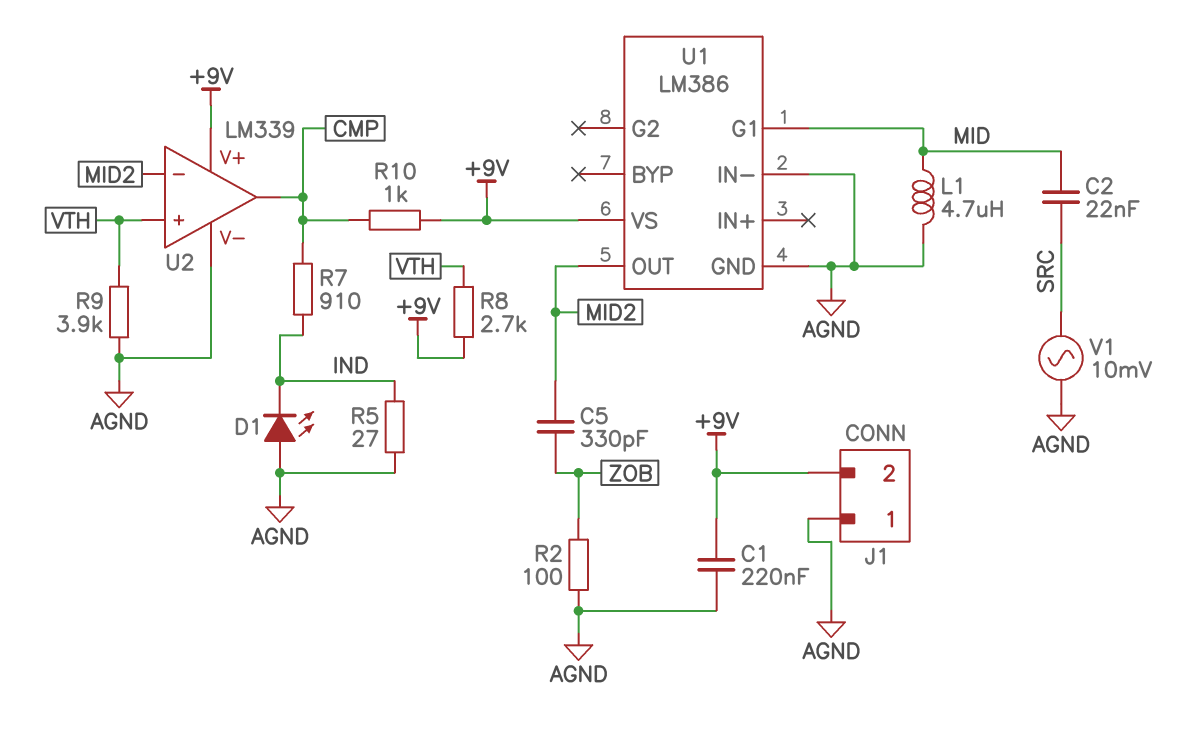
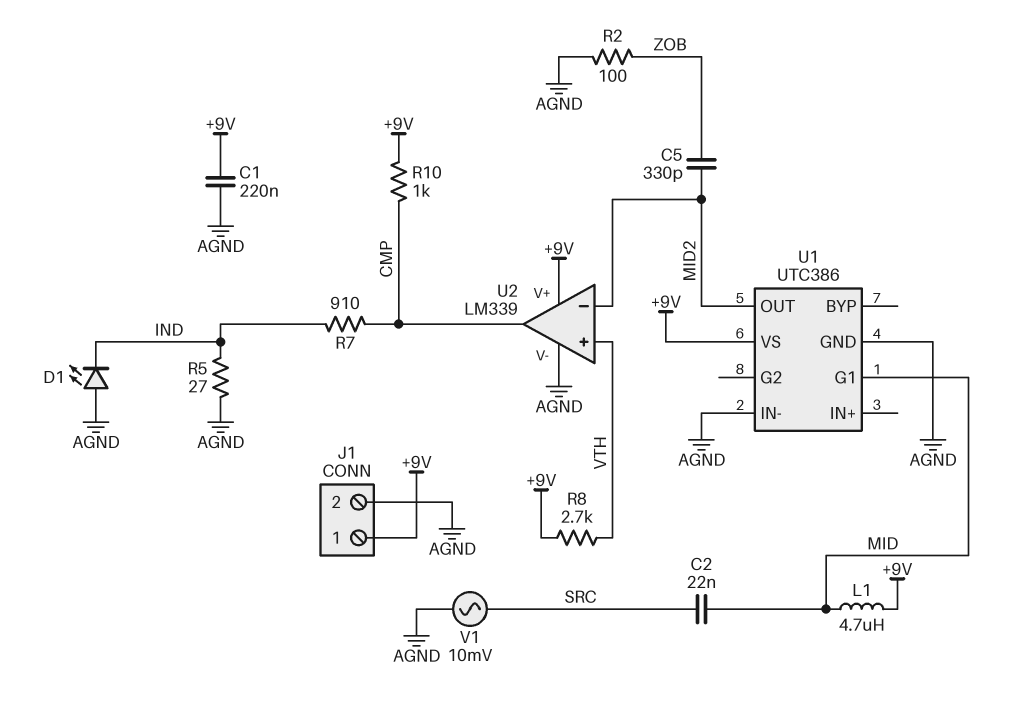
J1 pin 1: AGND -> +9V
J1 pin 2: +9V -> AGND
L1: 4.7uH (AGND, MID) -> 4.7uH (+9V, MID)
R9: 3.9k (AGND, VTH) -> none
U1: LM386 -> UTC386

